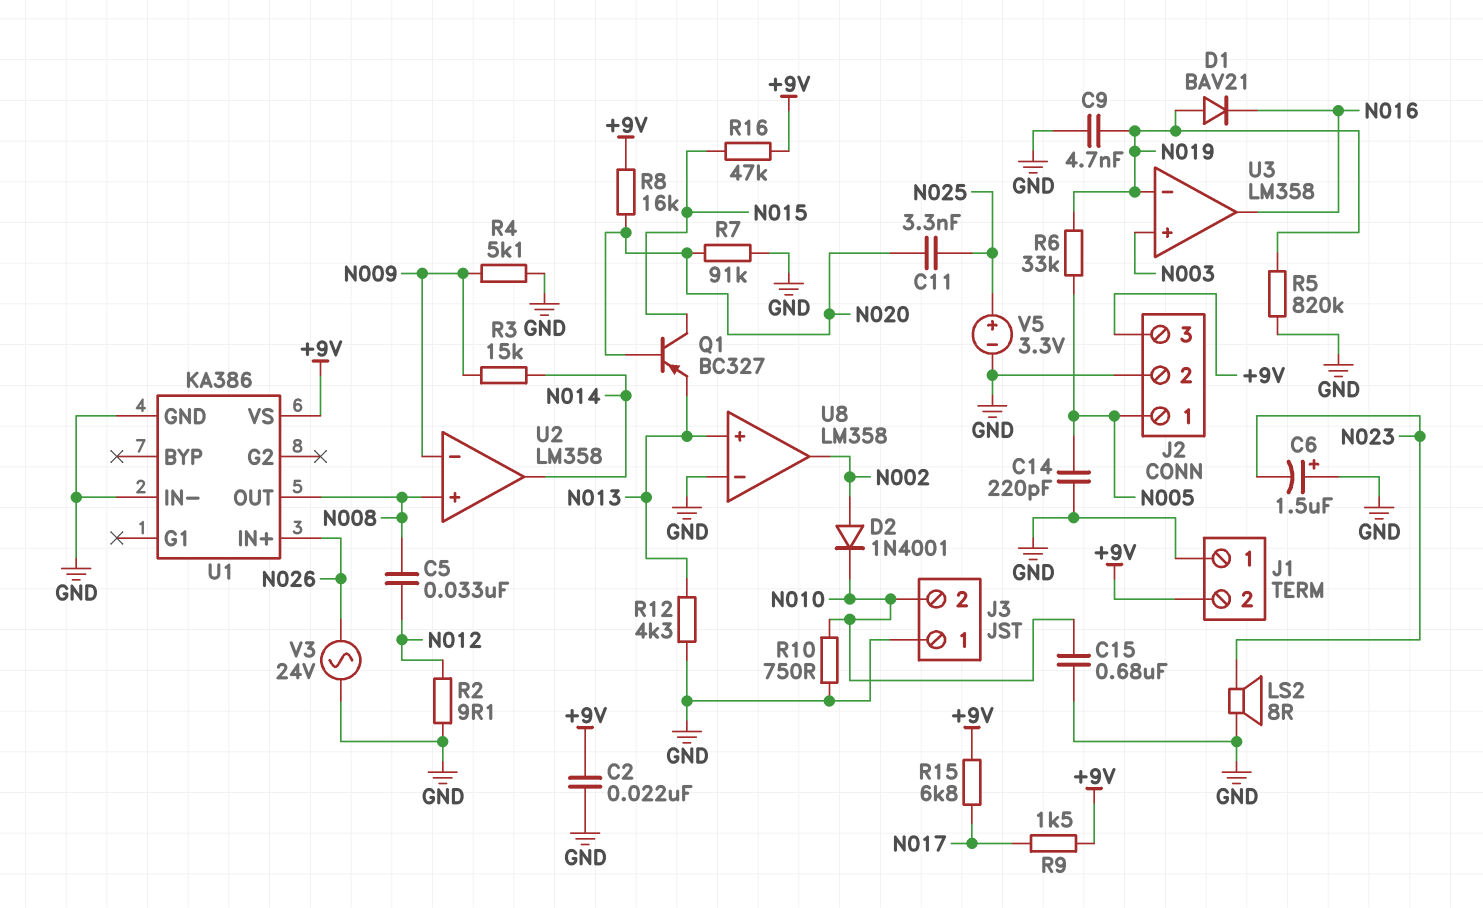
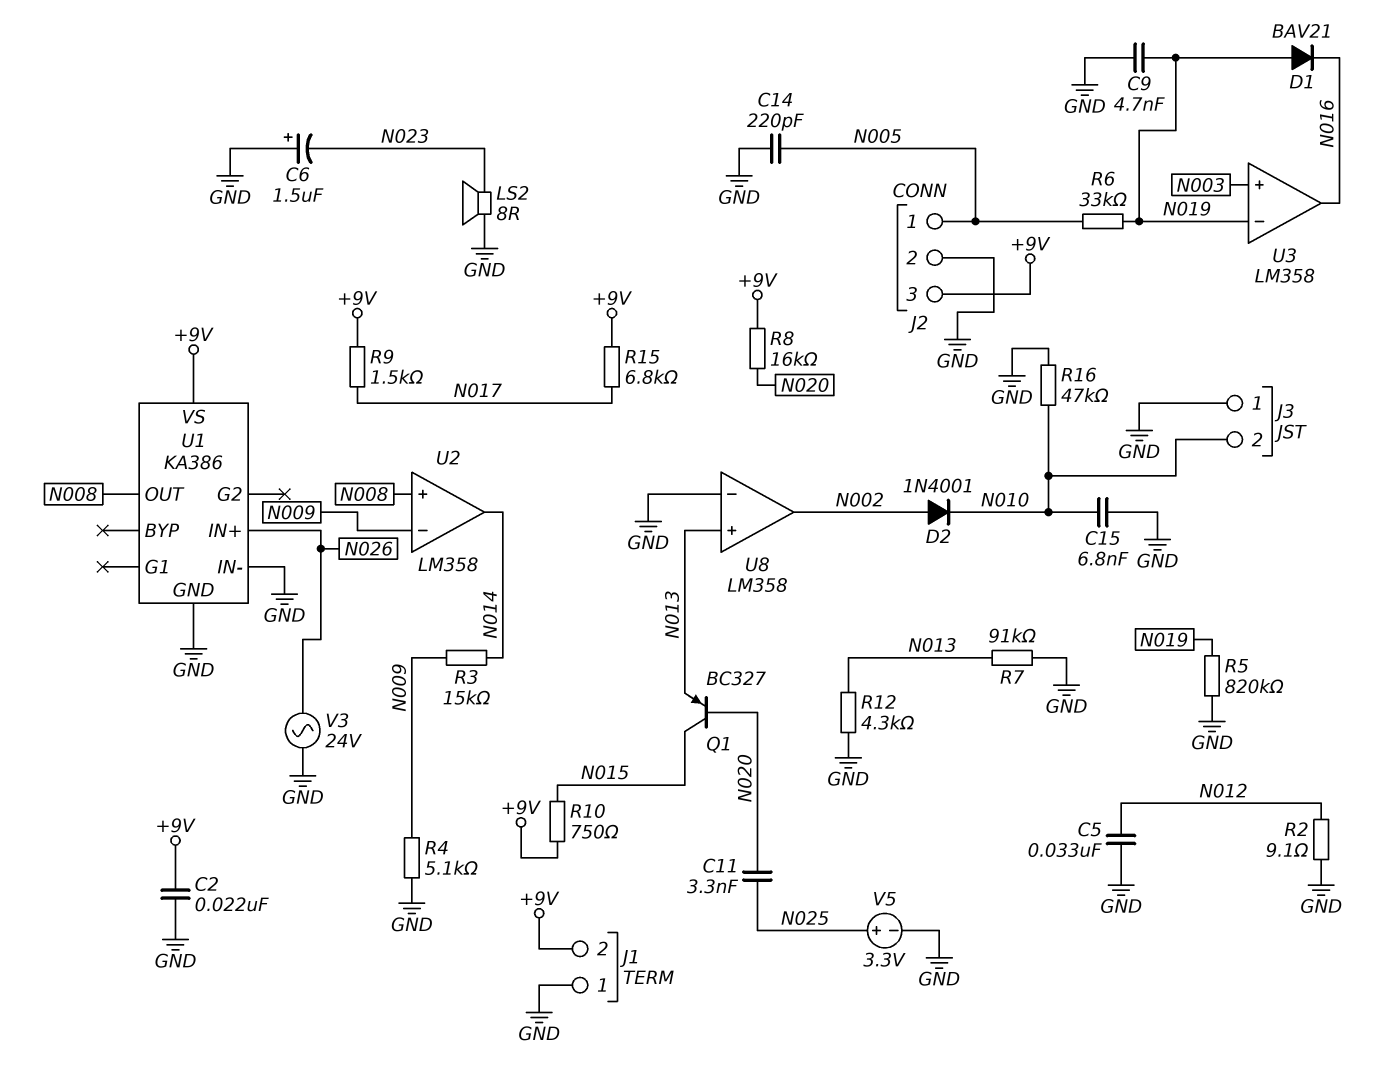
C5: 33nF (N008, N012) -> 33nF (GND, N012)
C15: 680nF (GND, N010) -> 6.8nF (GND, N010)
R7: 91k (GND, N020) -> 91k (GND, N013)
R10: 750 (GND, N010) -> 750 (+9V, N015)
R16: 47k (+9V, N015) -> 47k (GND, N010)

